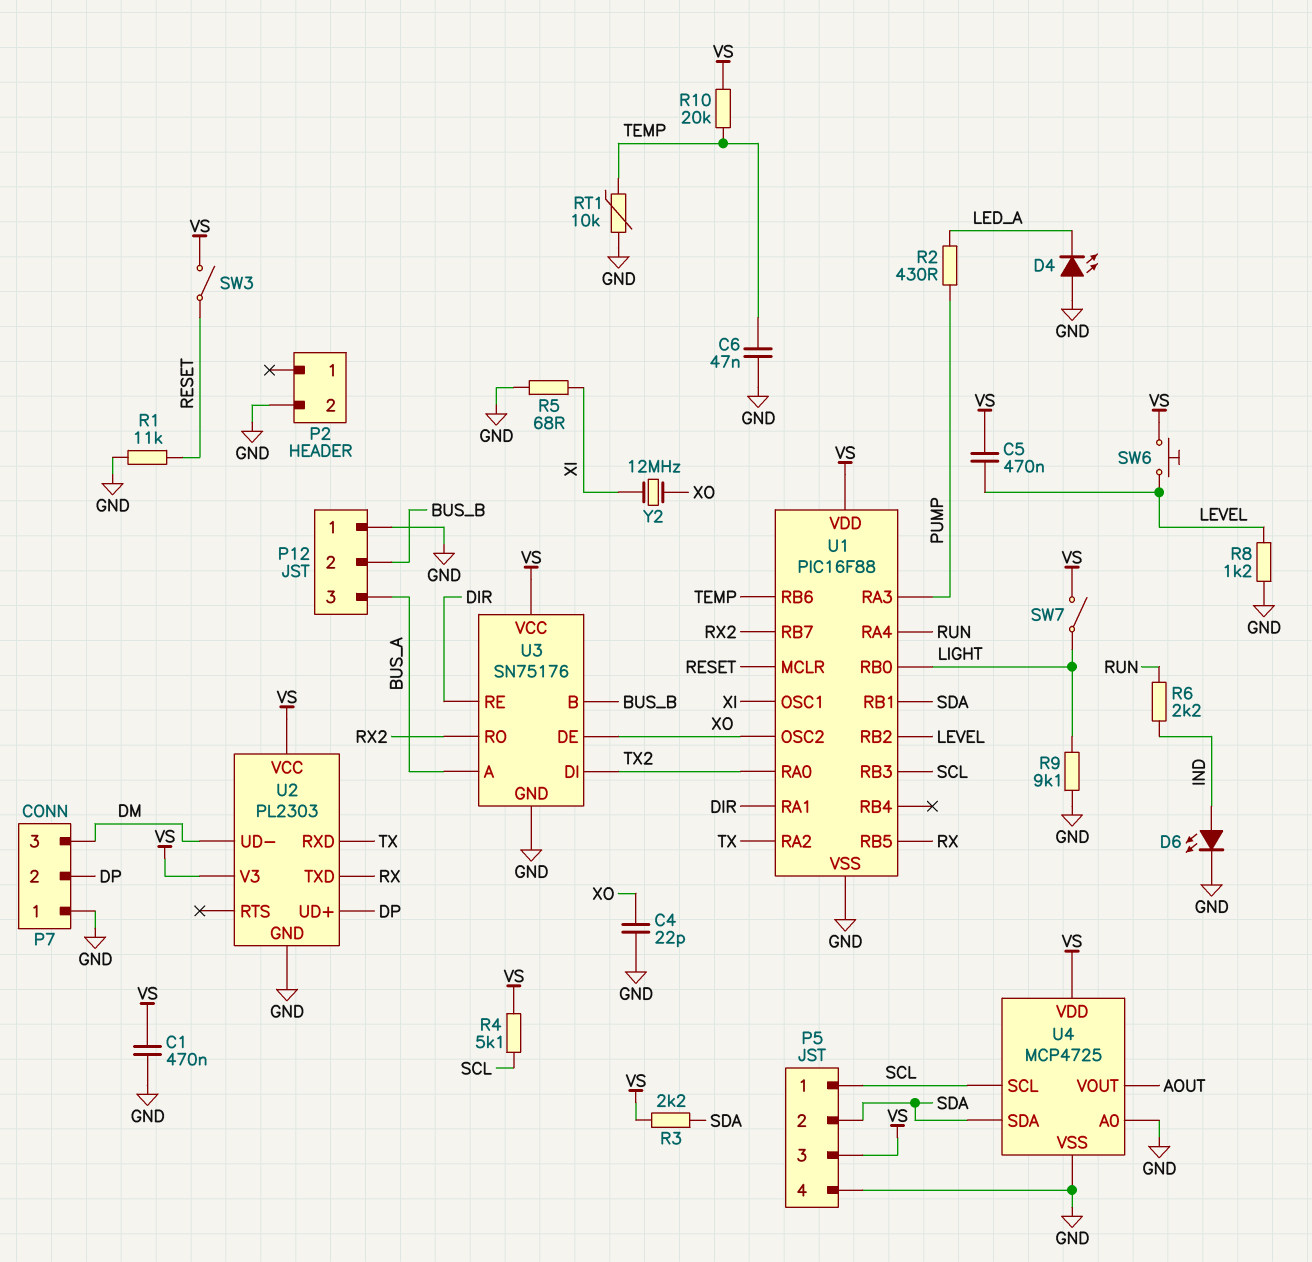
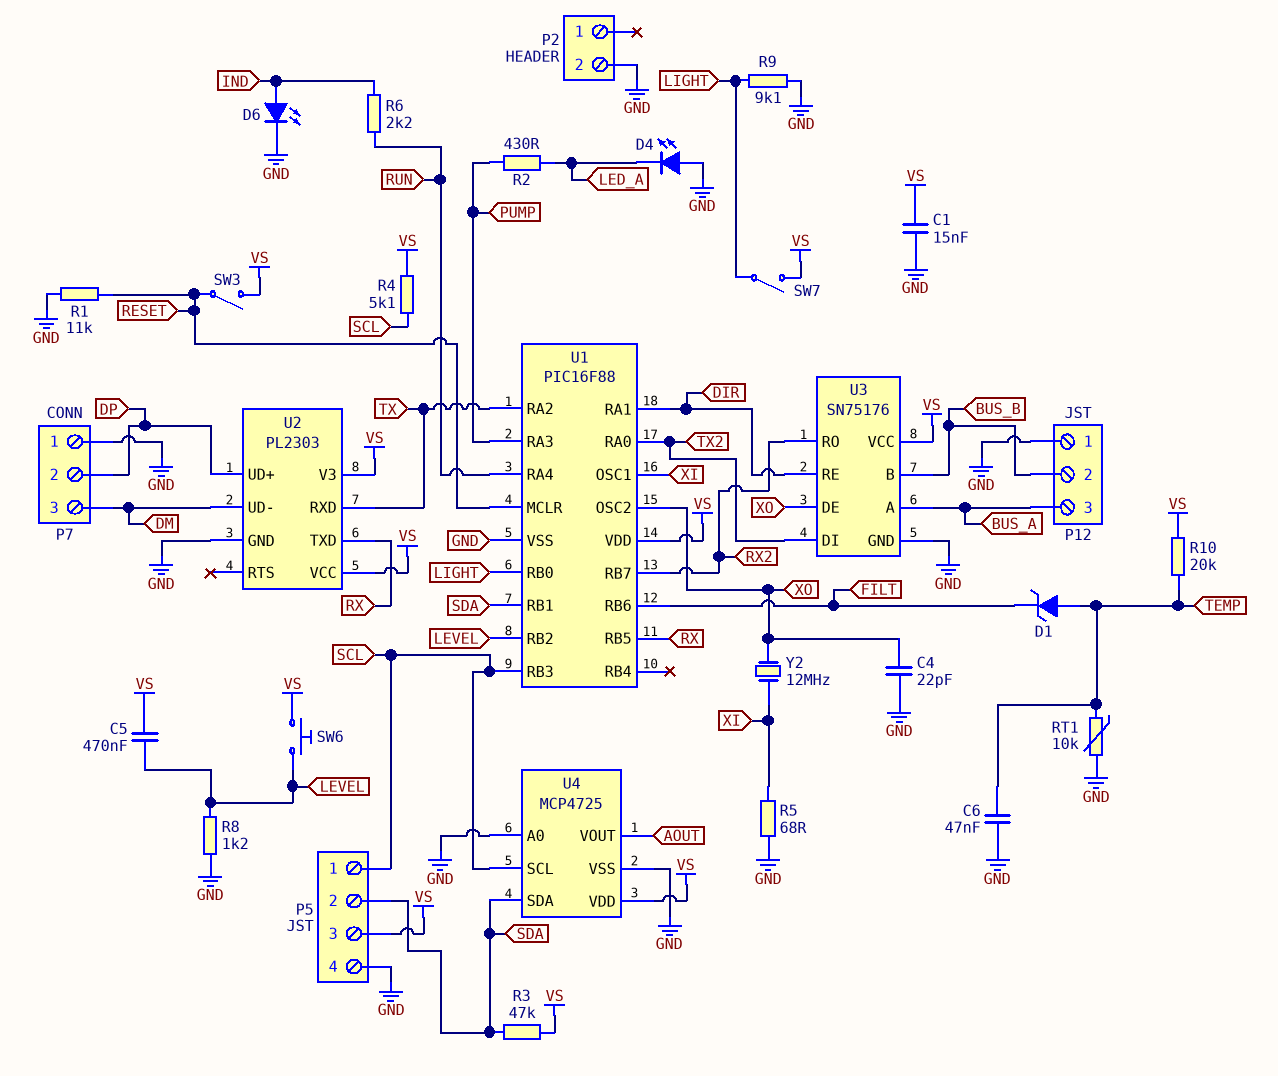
C1: 470nF (GND, VS) -> 15nF (GND, VS)
D1: none -> zener (A TEMP, K FILT)
R3: 2.2k (SDA, VS) -> 47k (SDA, VS)
U1 pin RB6: TEMP -> FILT

